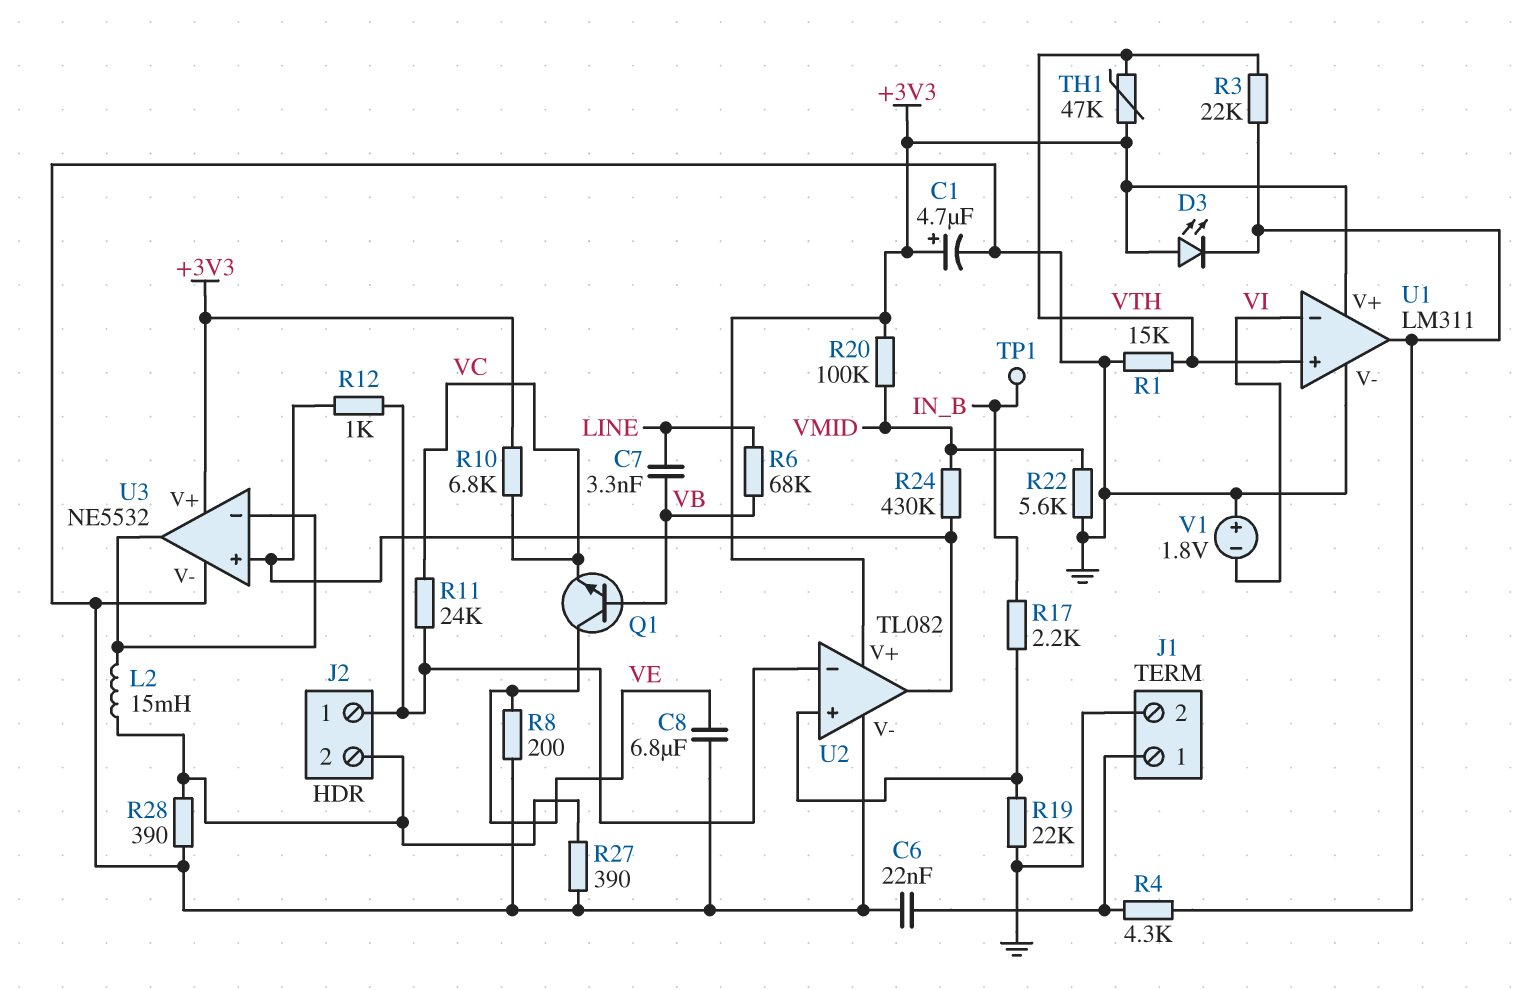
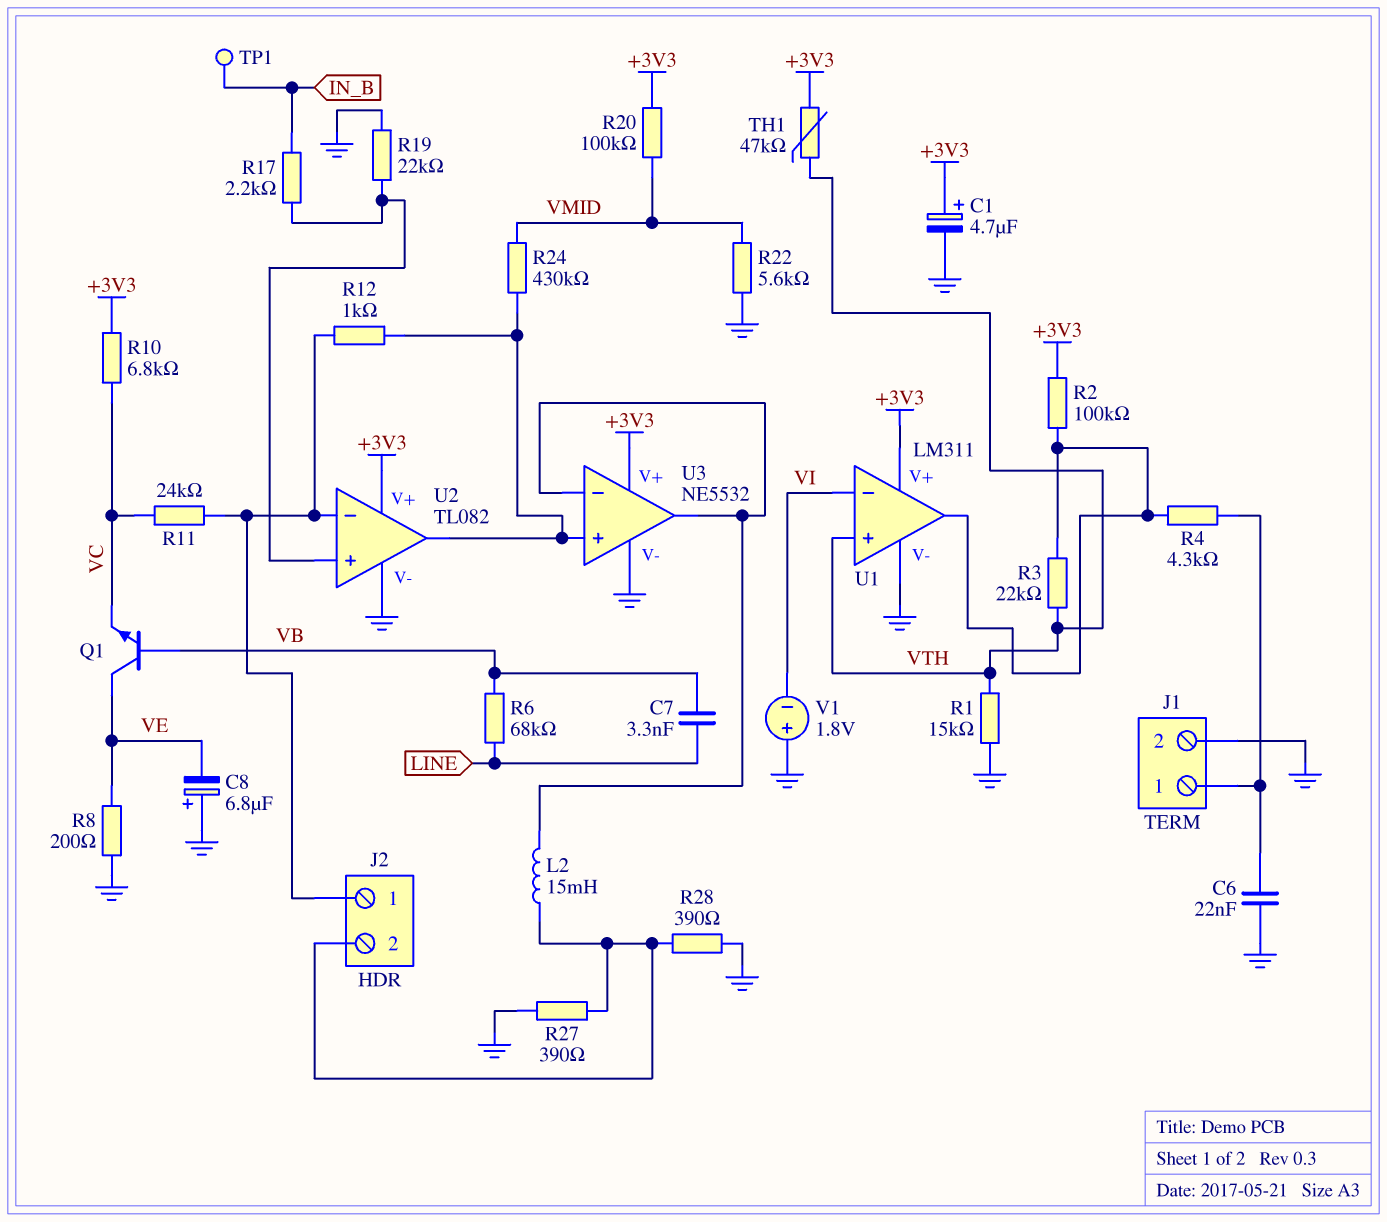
C8: 6.8uF (GND, VE) -> 6.8uF (plus GND, minus VE)
D3: LED (A +3V3, K U1/out) -> none
R2: none -> 100k (+3V3, U1/out)

